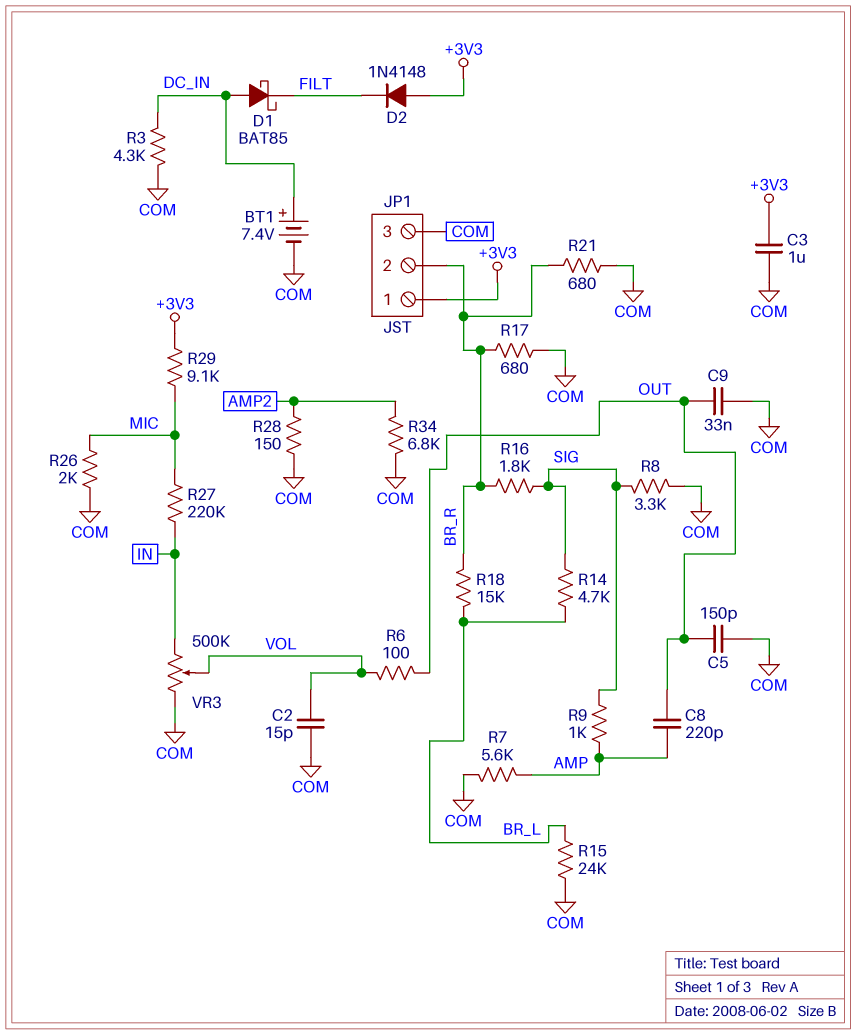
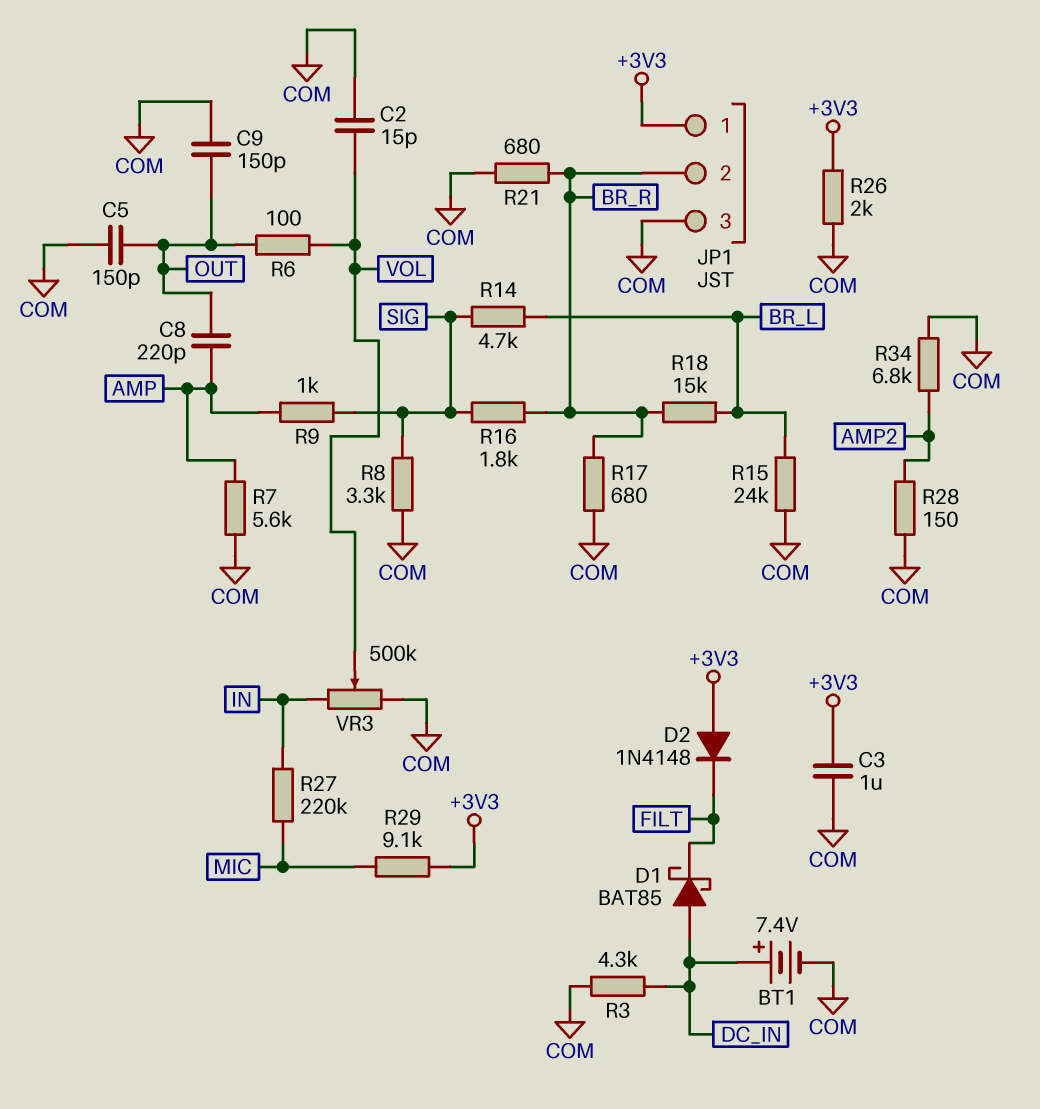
C9: 33nF (COM, OUT) -> 150pF (COM, OUT)
R26: 2k (COM, MIC) -> 2k (+3V3, COM)

